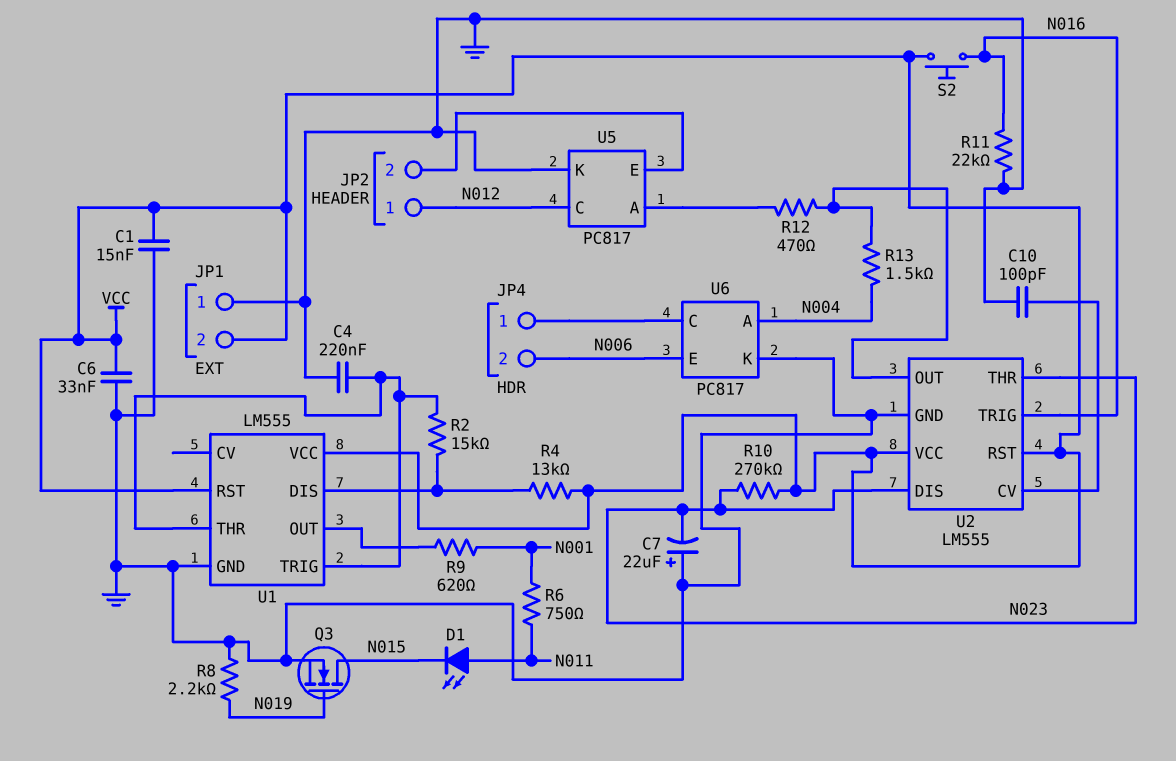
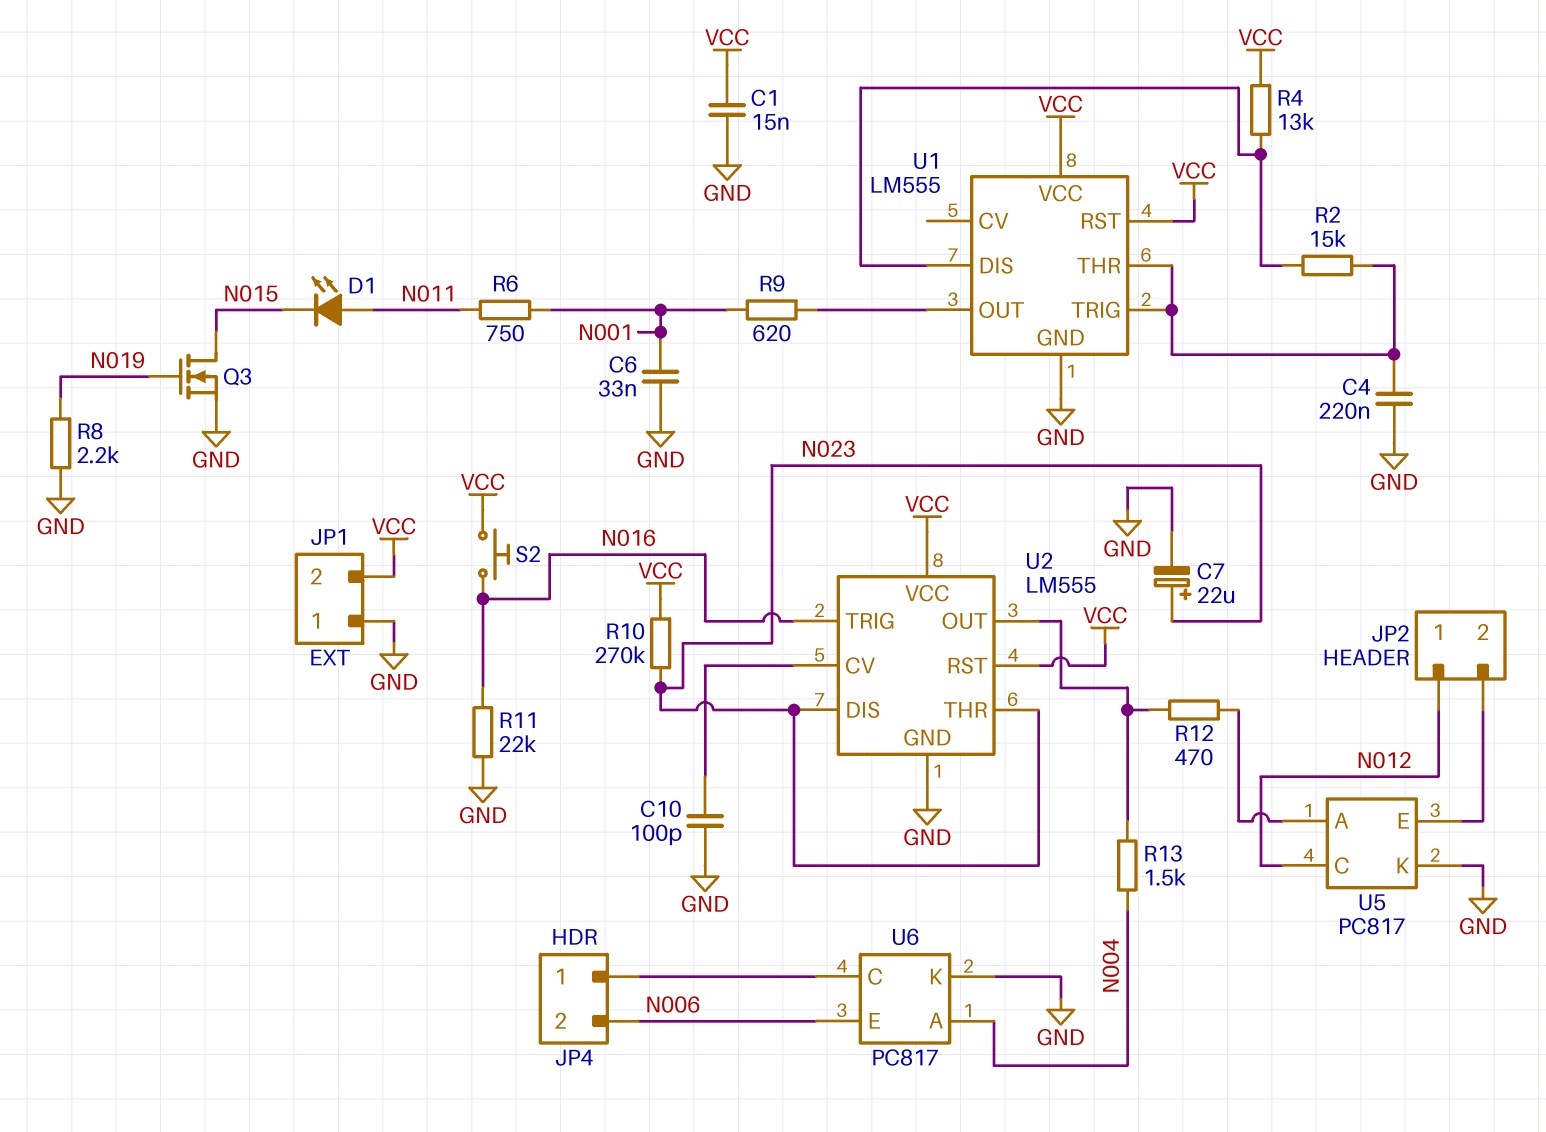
C6: 33nF (GND, VCC) -> 33nF (GND, N001)
C7: 22uF (plus GND, minus N023) -> 22uF (plus N023, minus GND)

